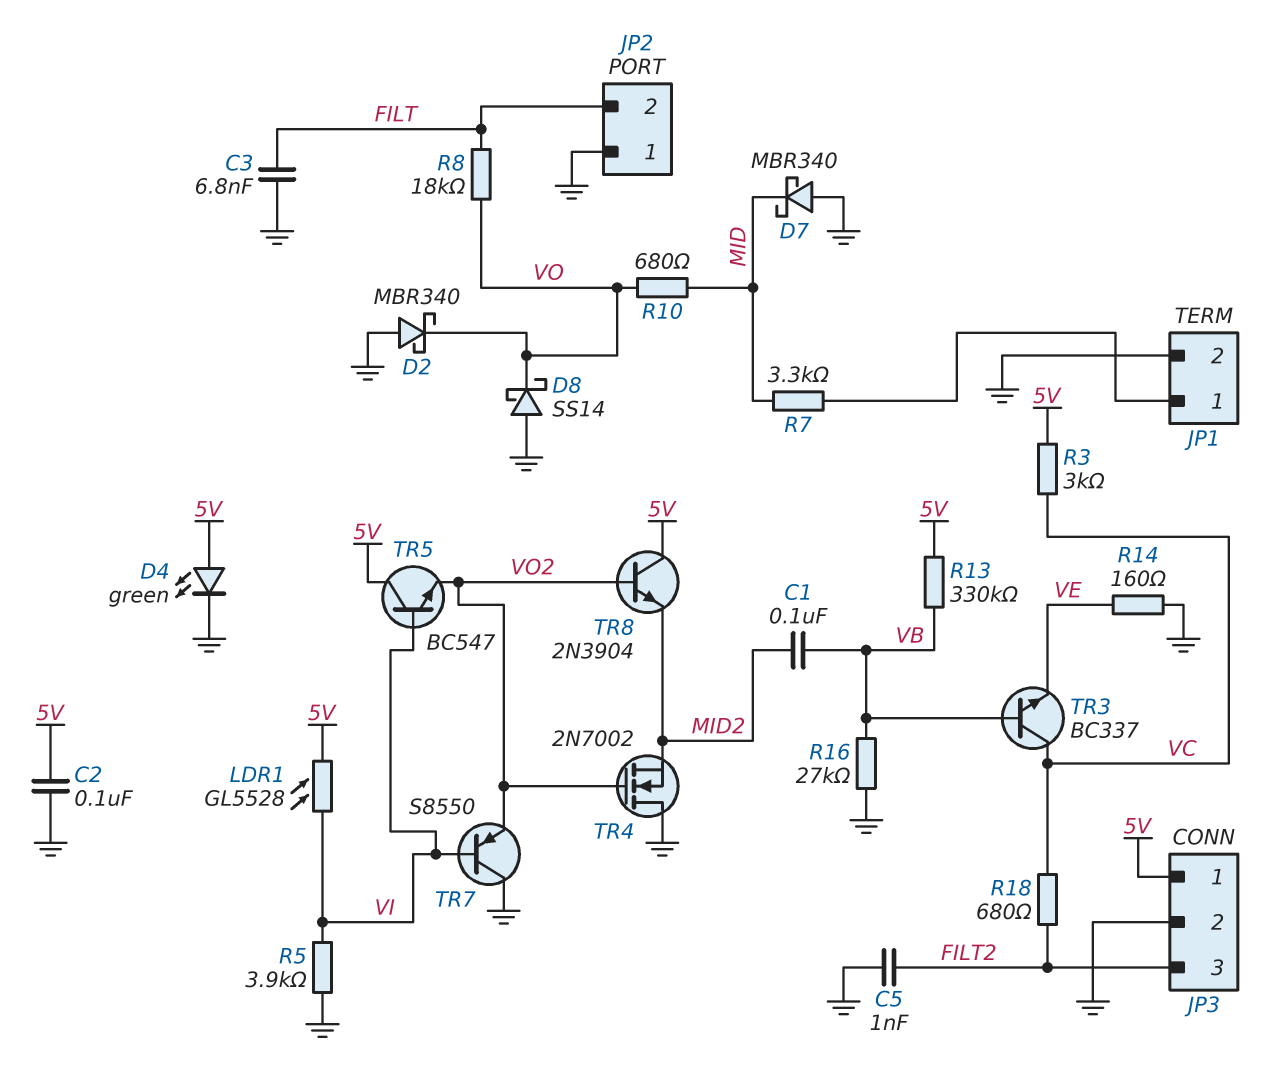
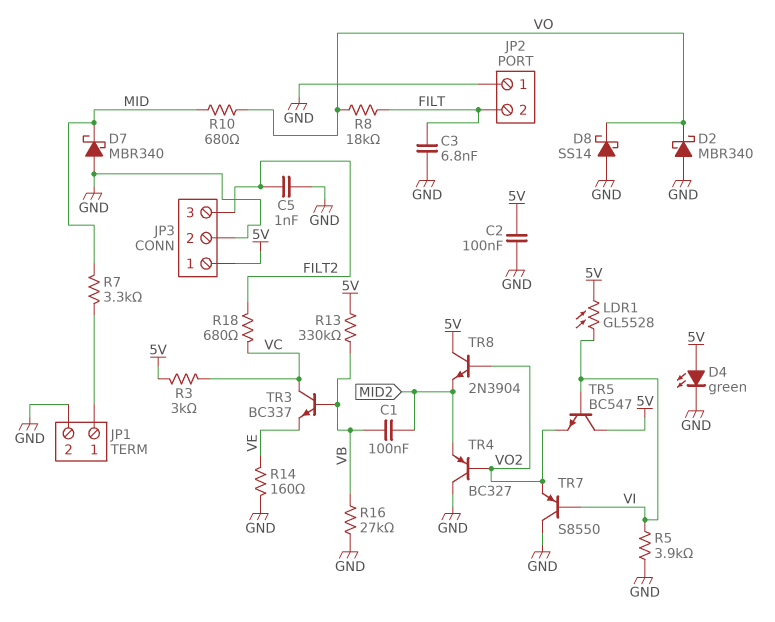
TR4: NMOS 2N7002 (G VO2, D GND, S MID2) -> PNP BC327 (B VO2, C GND, E MID2)

